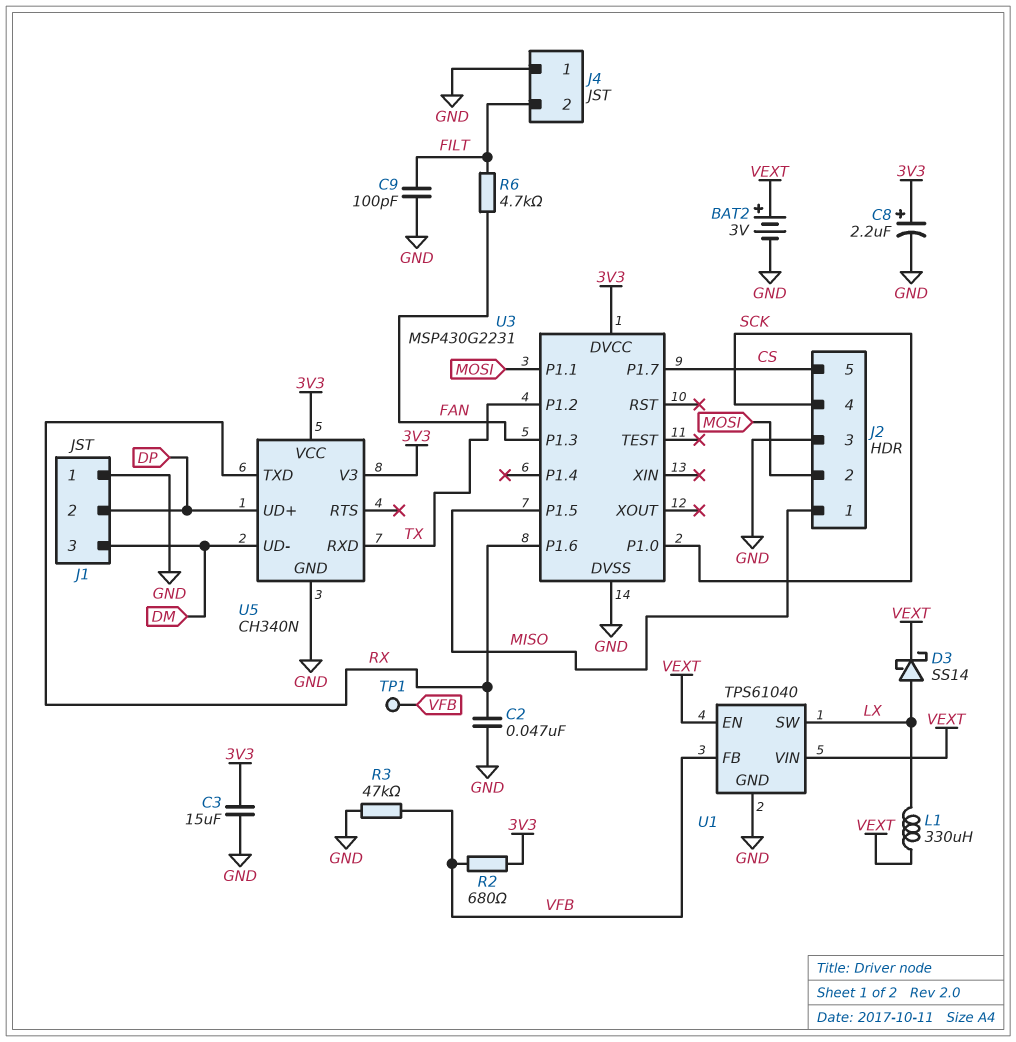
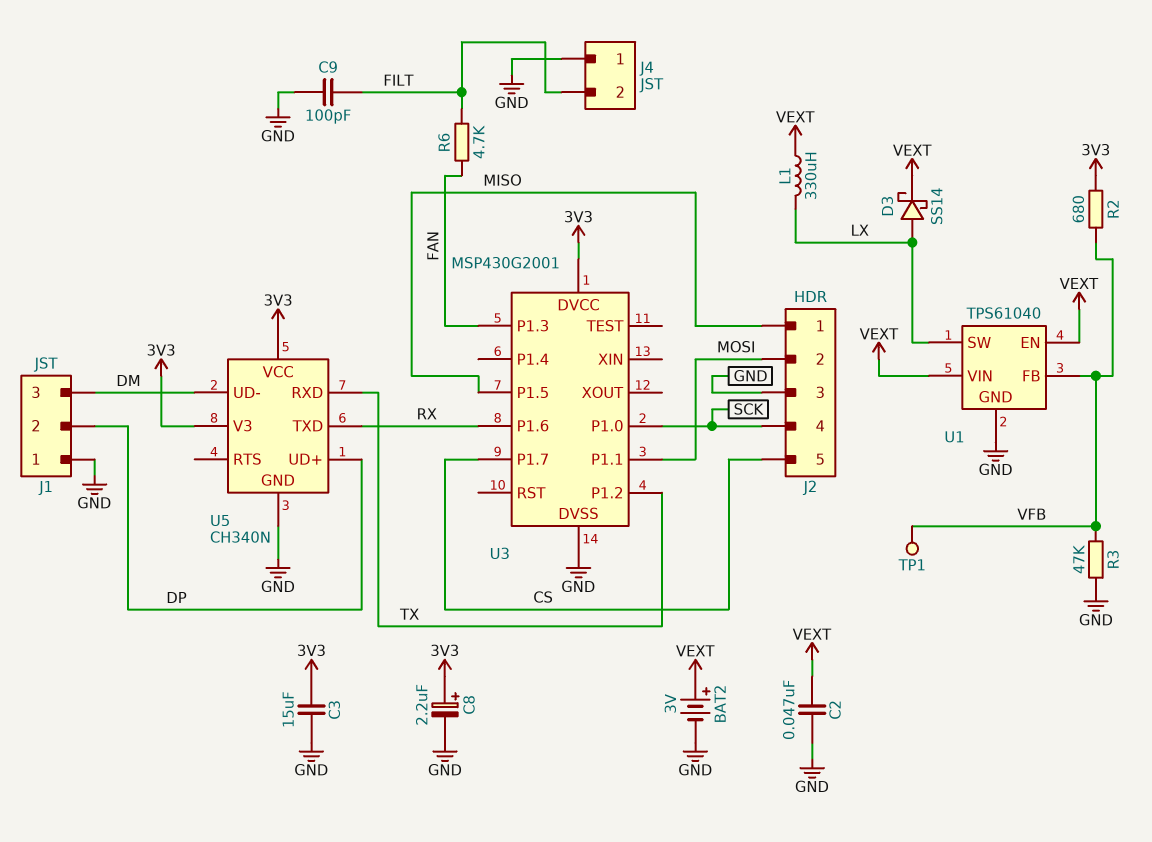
C2: 47nF (GND, RX) -> 47nF (GND, VEXT)
U3: MSP430G2231 -> MSP430G2001

